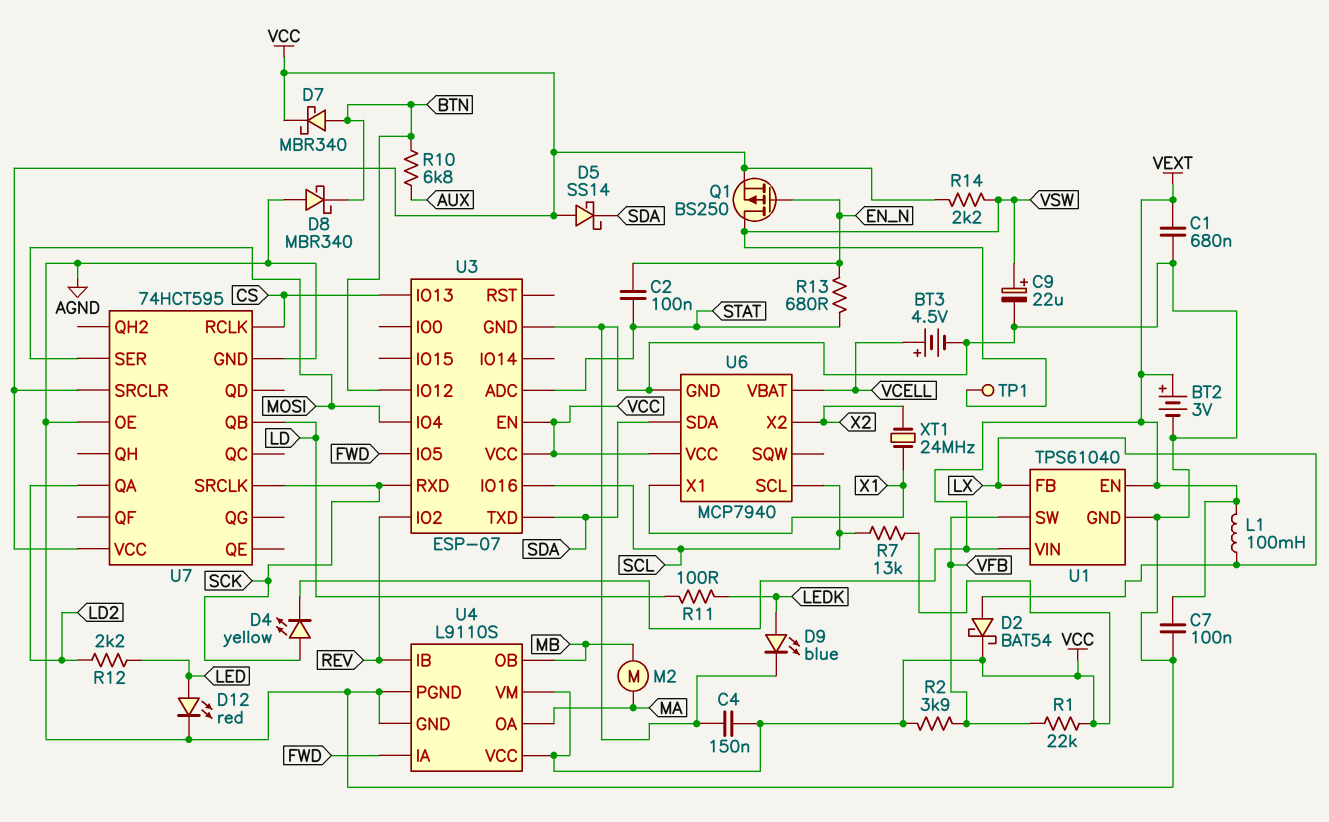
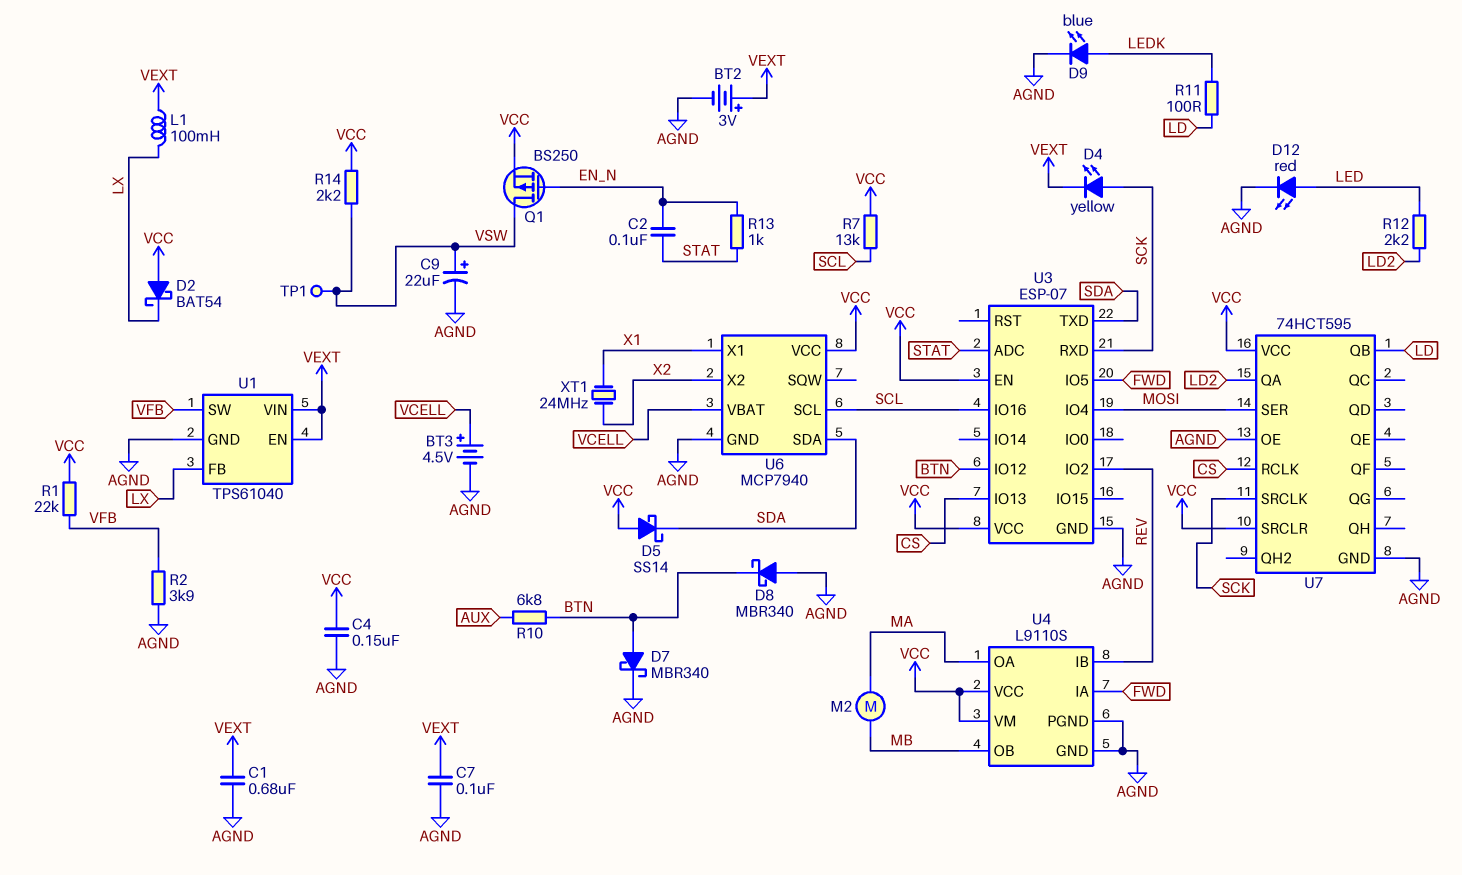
D2: schottky BAT54 (A LX, K VCC) -> schottky BAT54 (A VCC, K LX)
D7: schottky MBR340 (A BTN, K VCC) -> schottky MBR340 (A BTN, K AGND)
R2: 3.9k (VCC, VFB) -> 3.9k (AGND, VFB)
R13: 680 (EN_N, STAT) -> 1k (EN_N, STAT)

